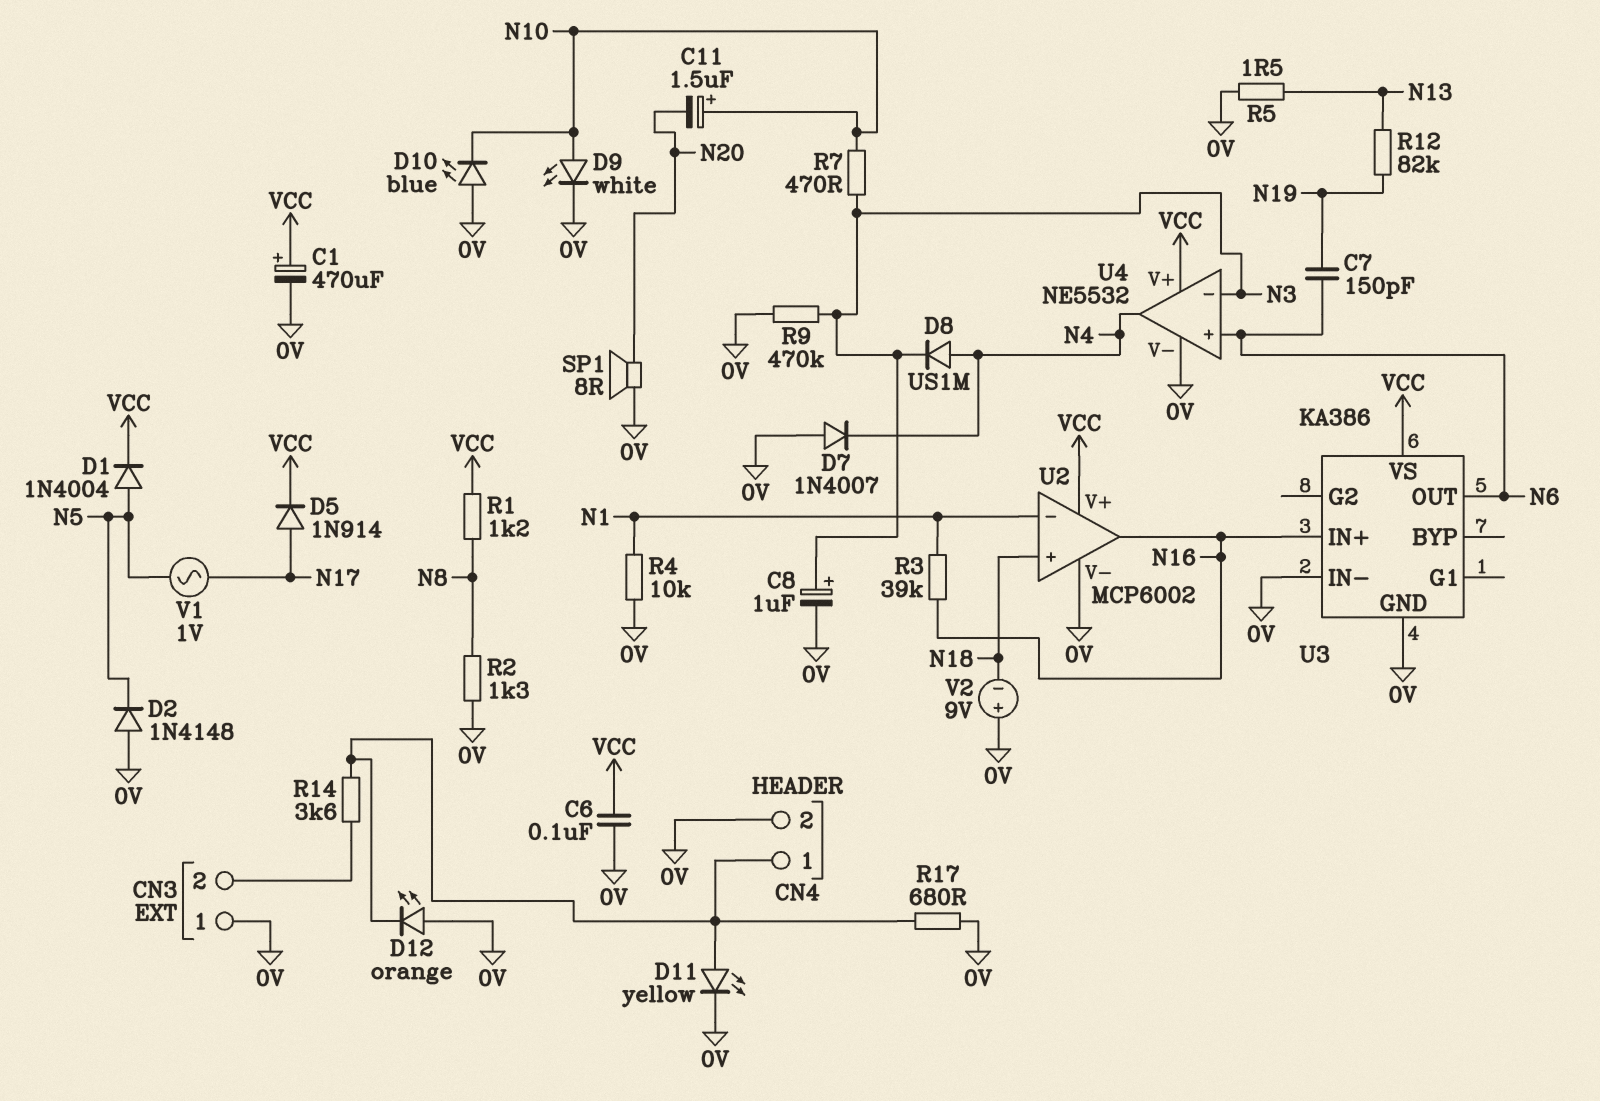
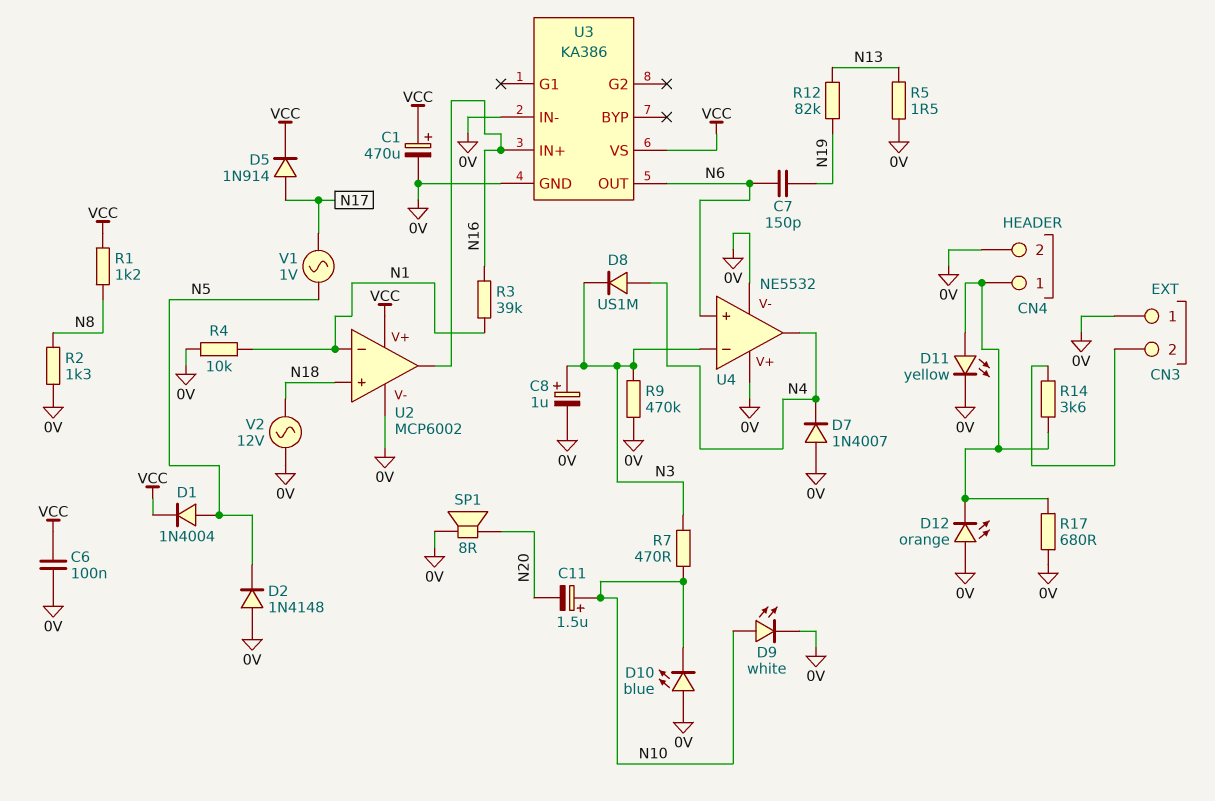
U4 pin V+: VCC -> 0V
V2: 9V (plus 0V, minus N18) -> AC 12V (0V, N18)

